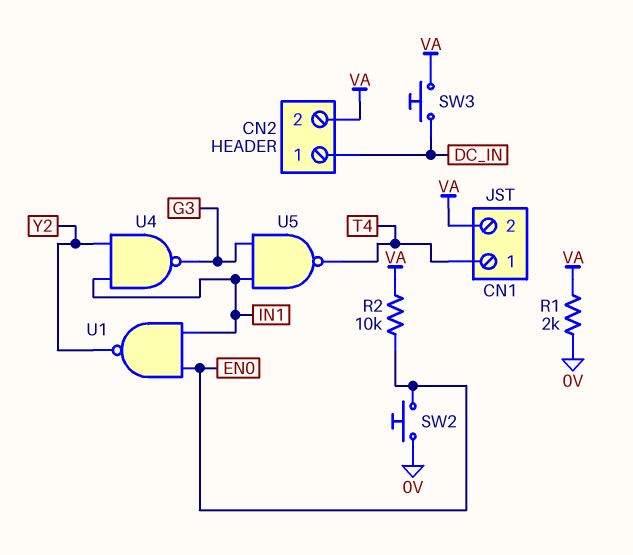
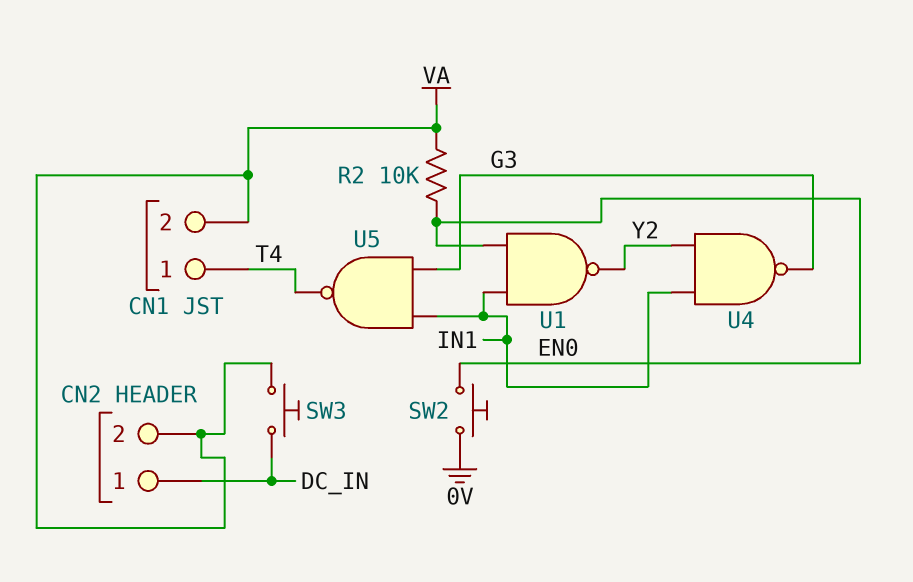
R1: 2k (0V, VA) -> none

